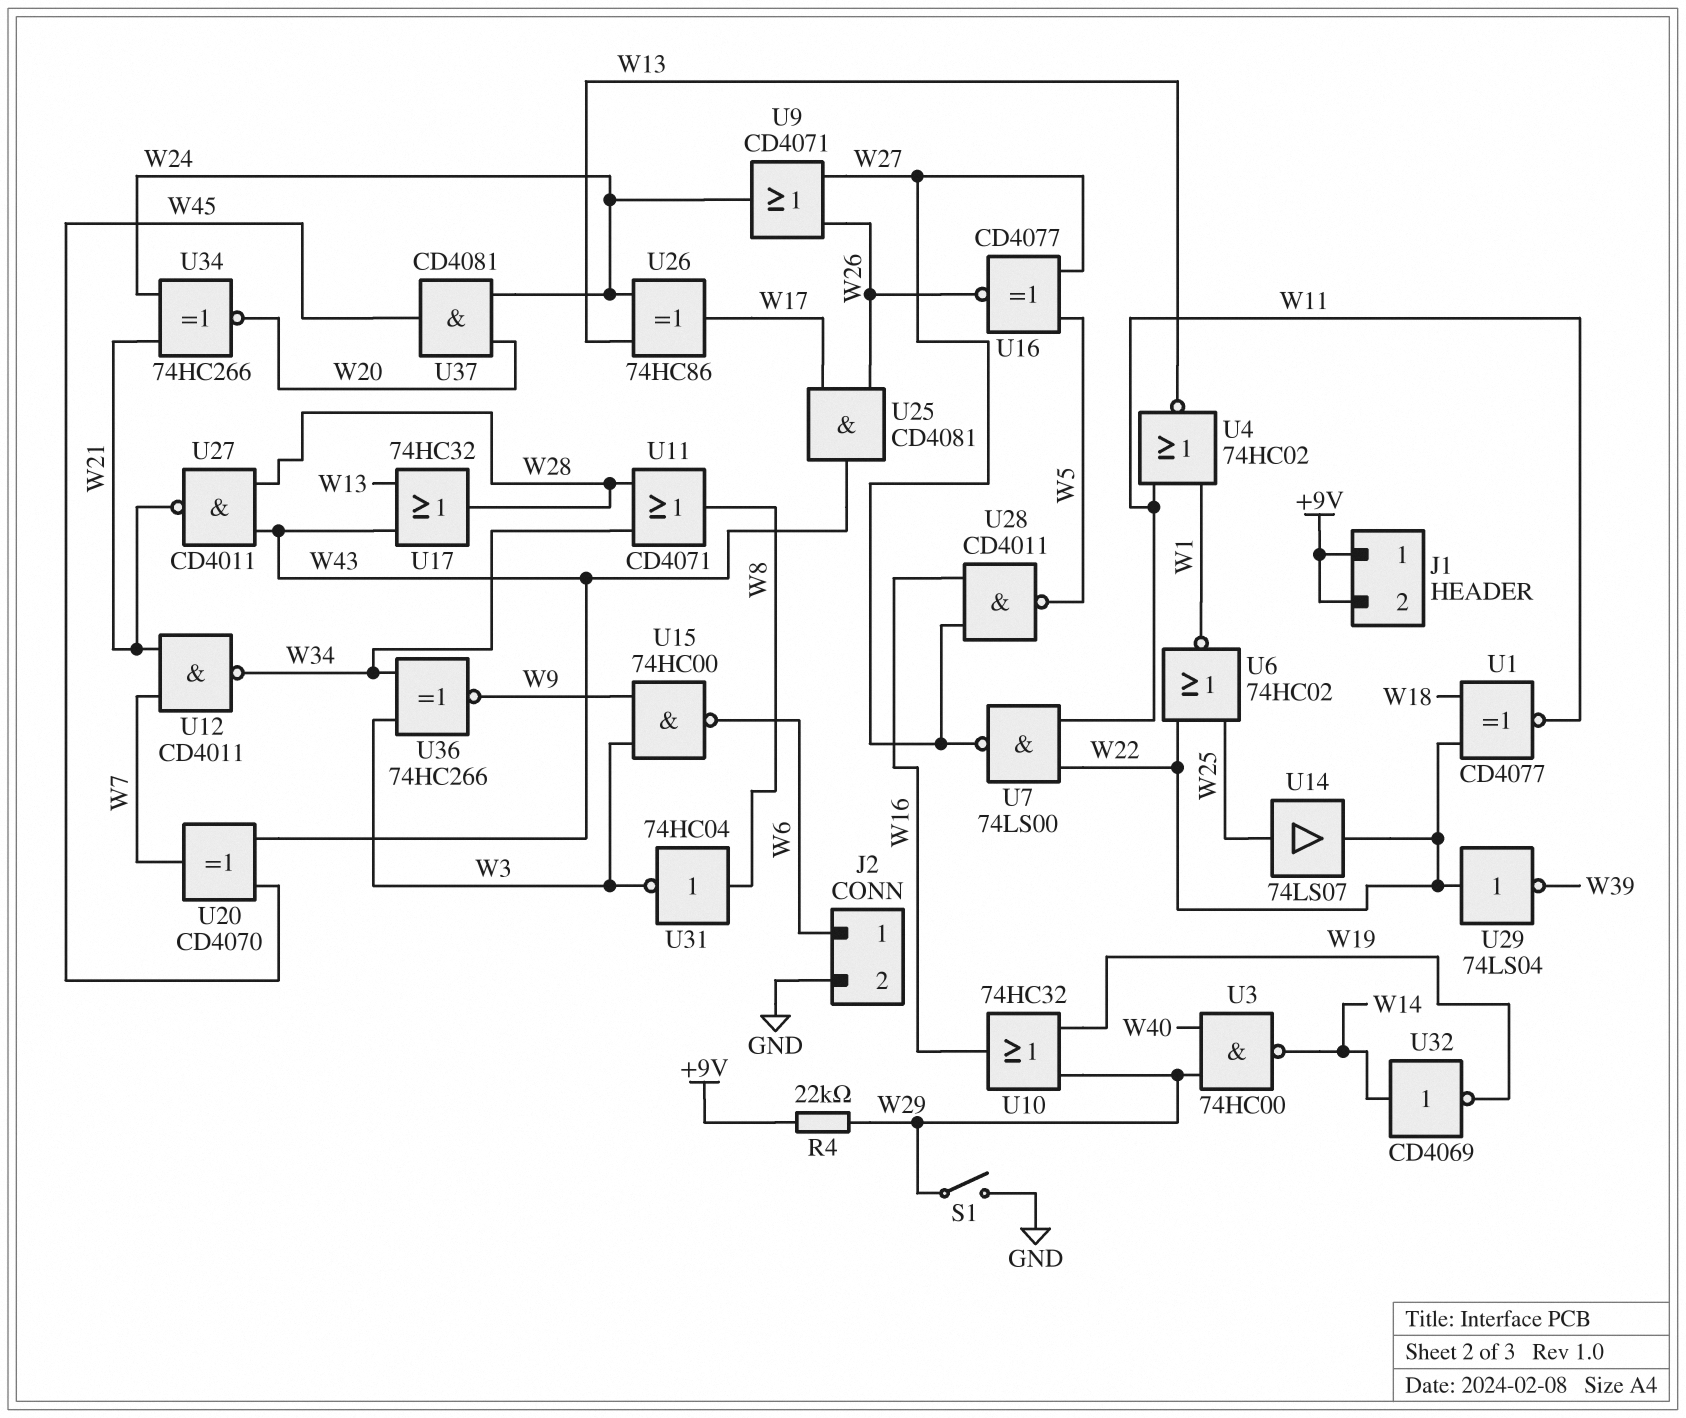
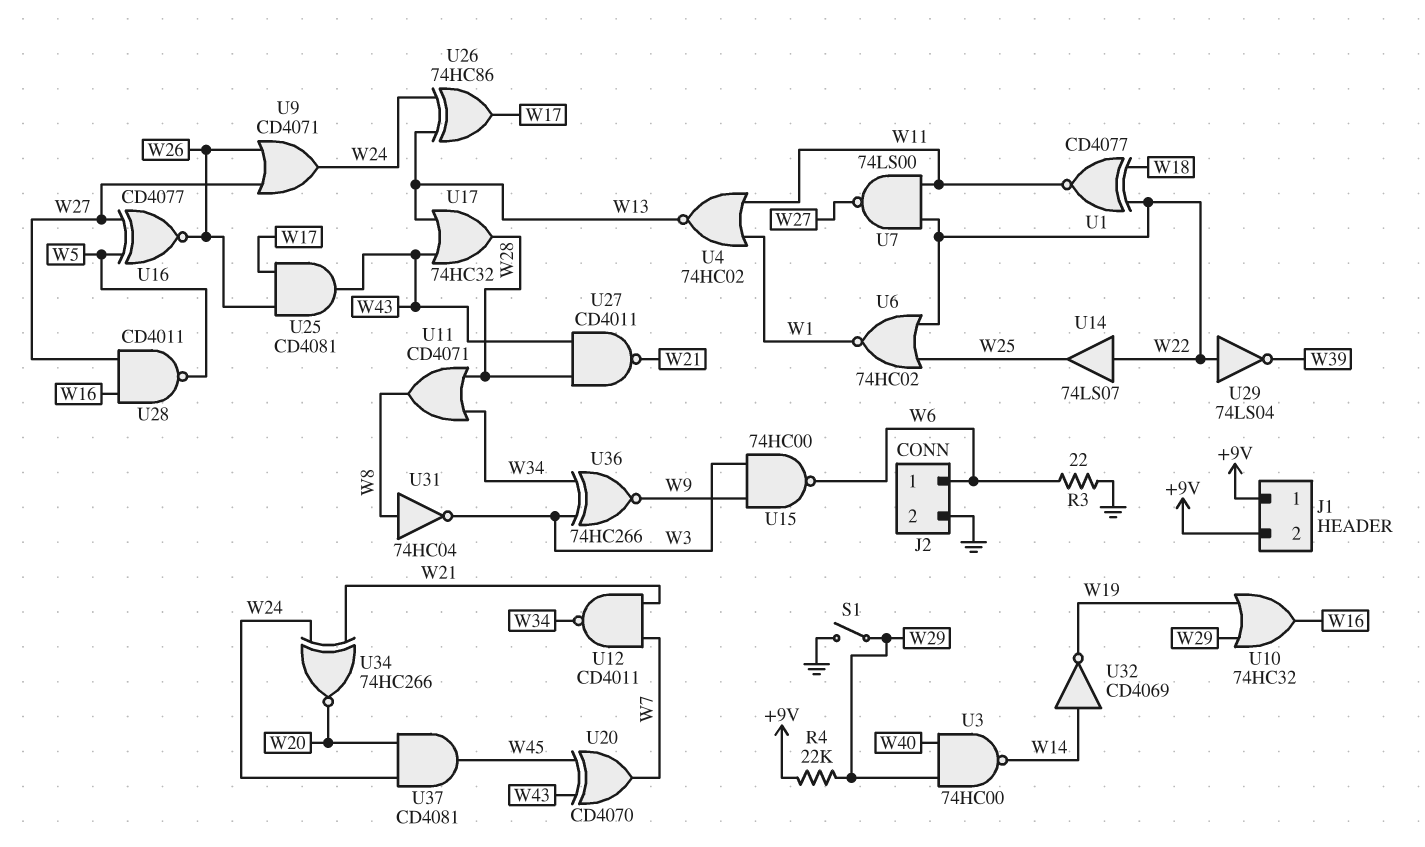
R3: none -> 22 (GND, W6)
U14: buffer 74LS07 (in W25, out W22) -> buffer 74LS07 (in W22, out W25)

